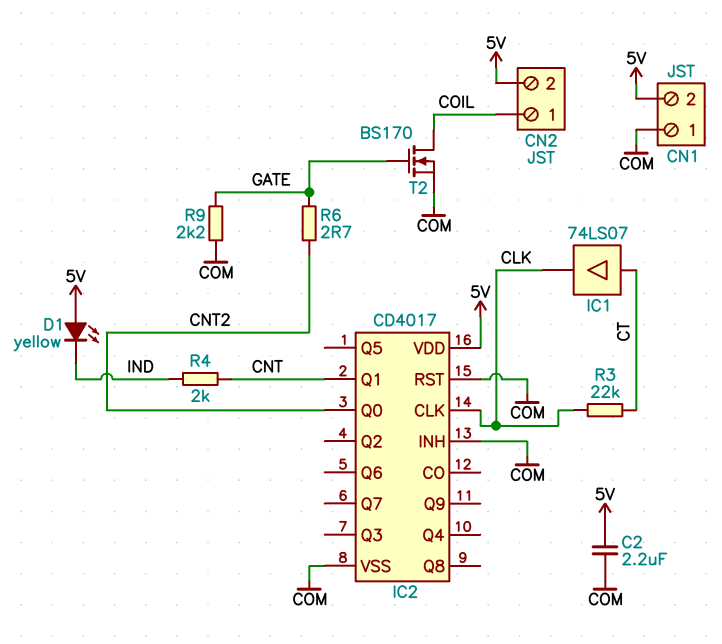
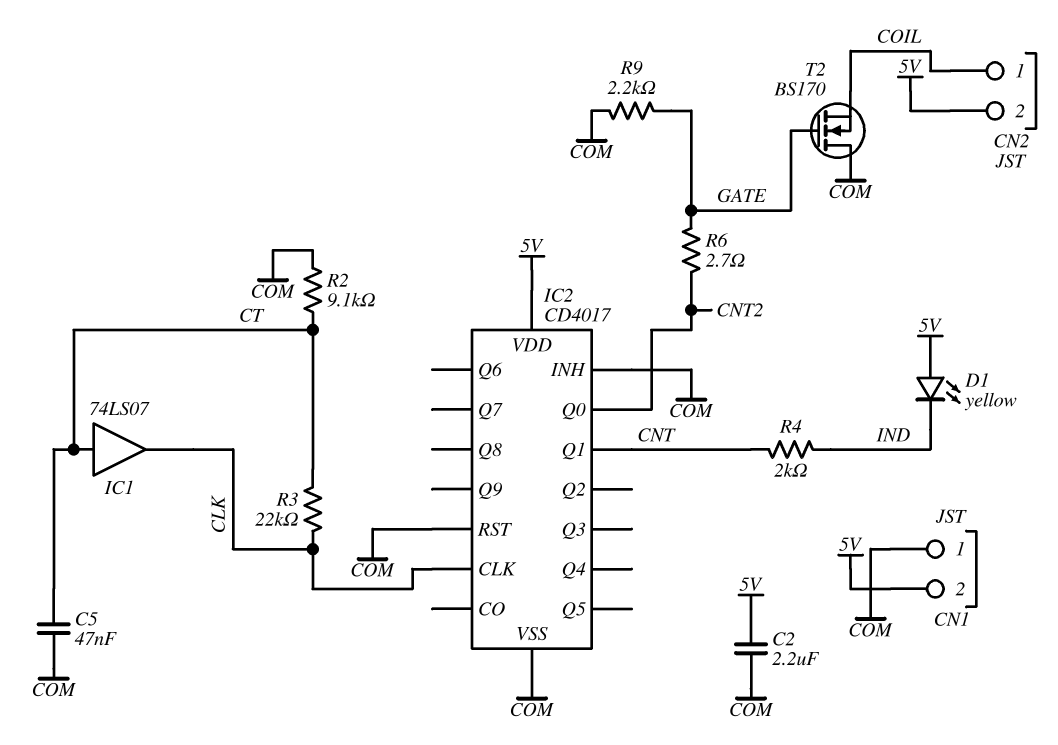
C5: none -> 47nF (COM, CT)
R2: none -> 9.1k (COM, CT)
T2: NMOS BS170 (G GATE, D COIL, S COM) -> NMOS BS170 (G GATE, D COM, S COIL)

